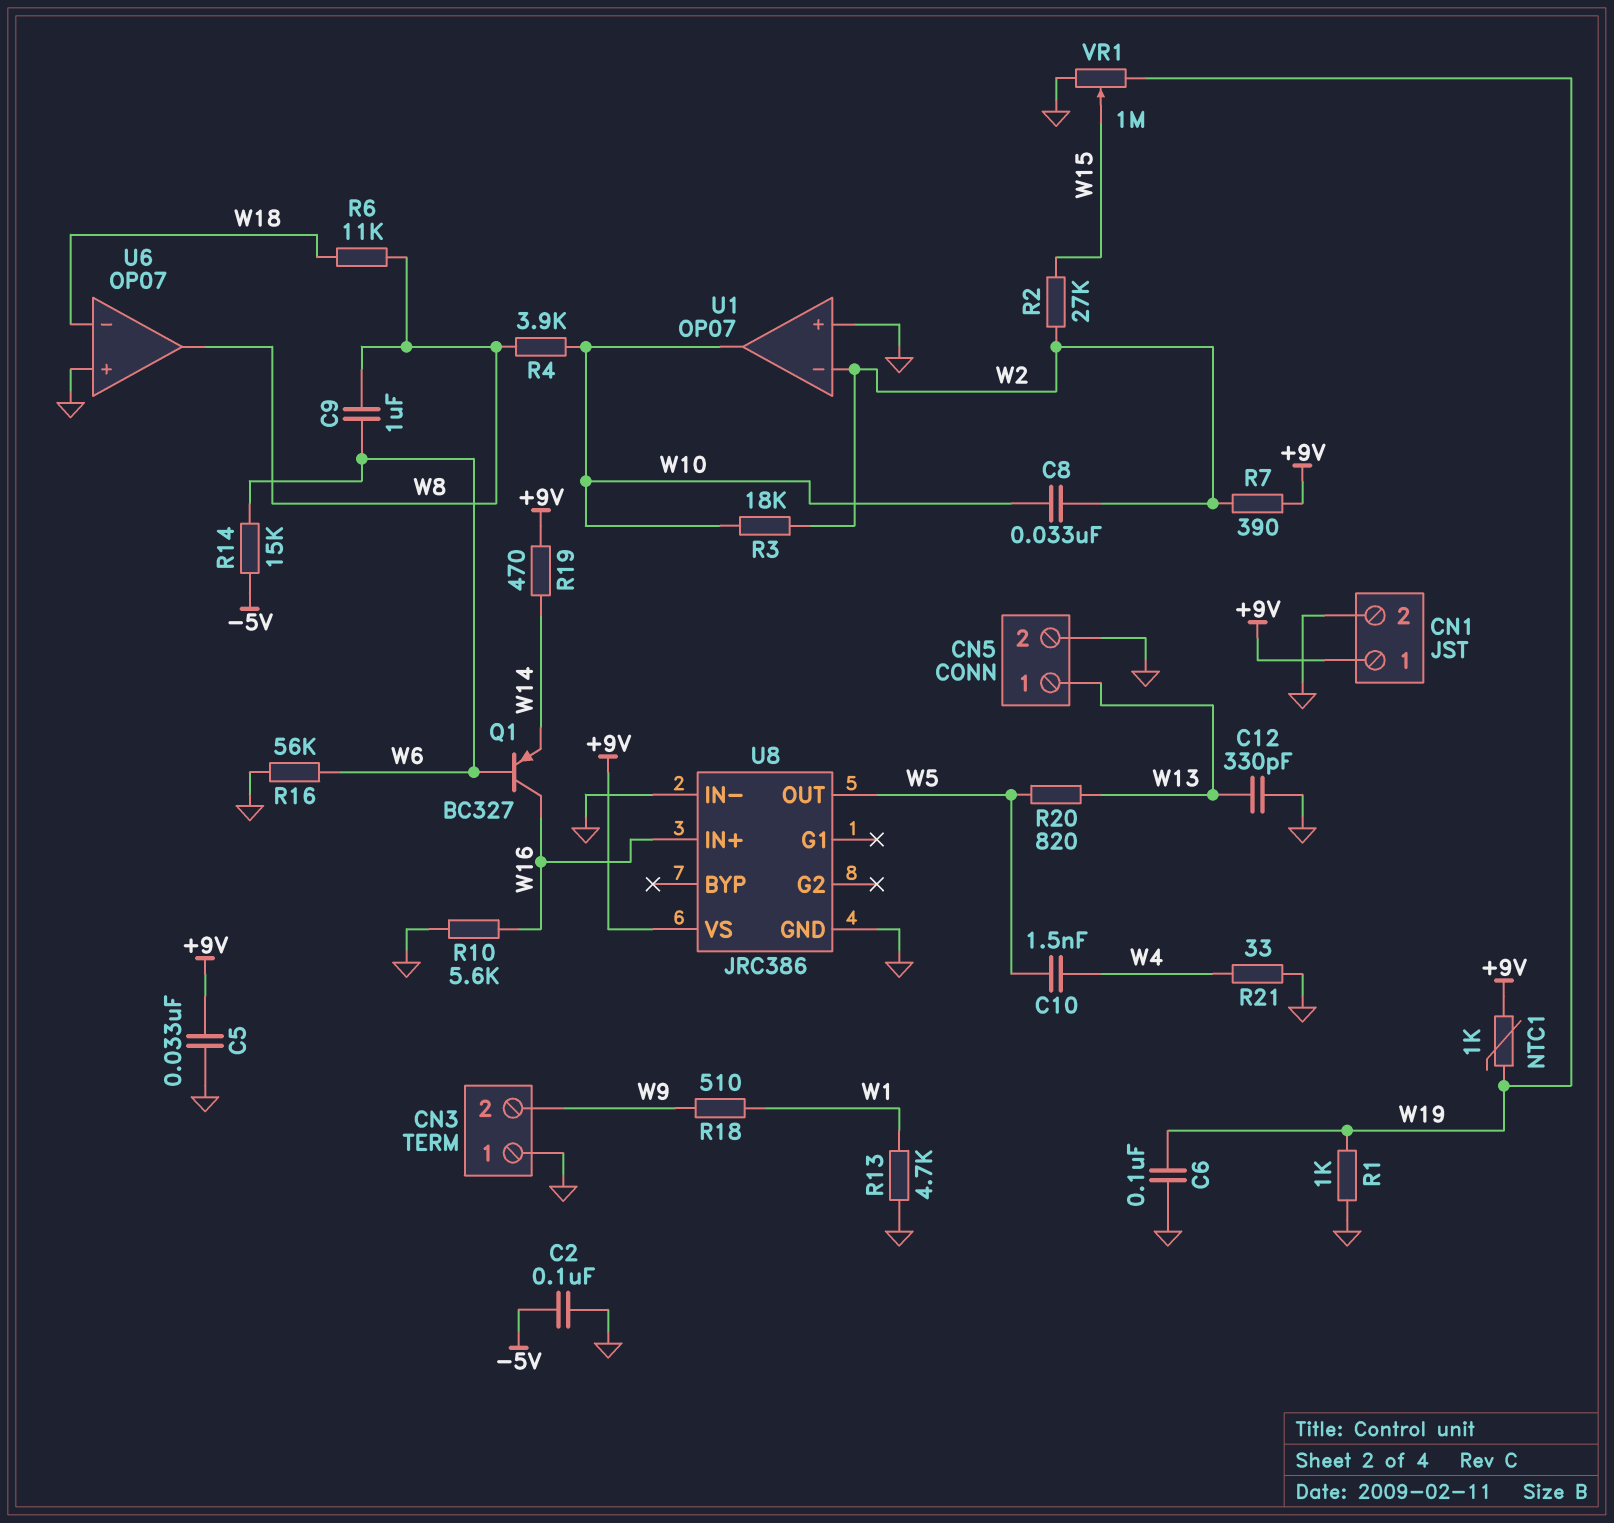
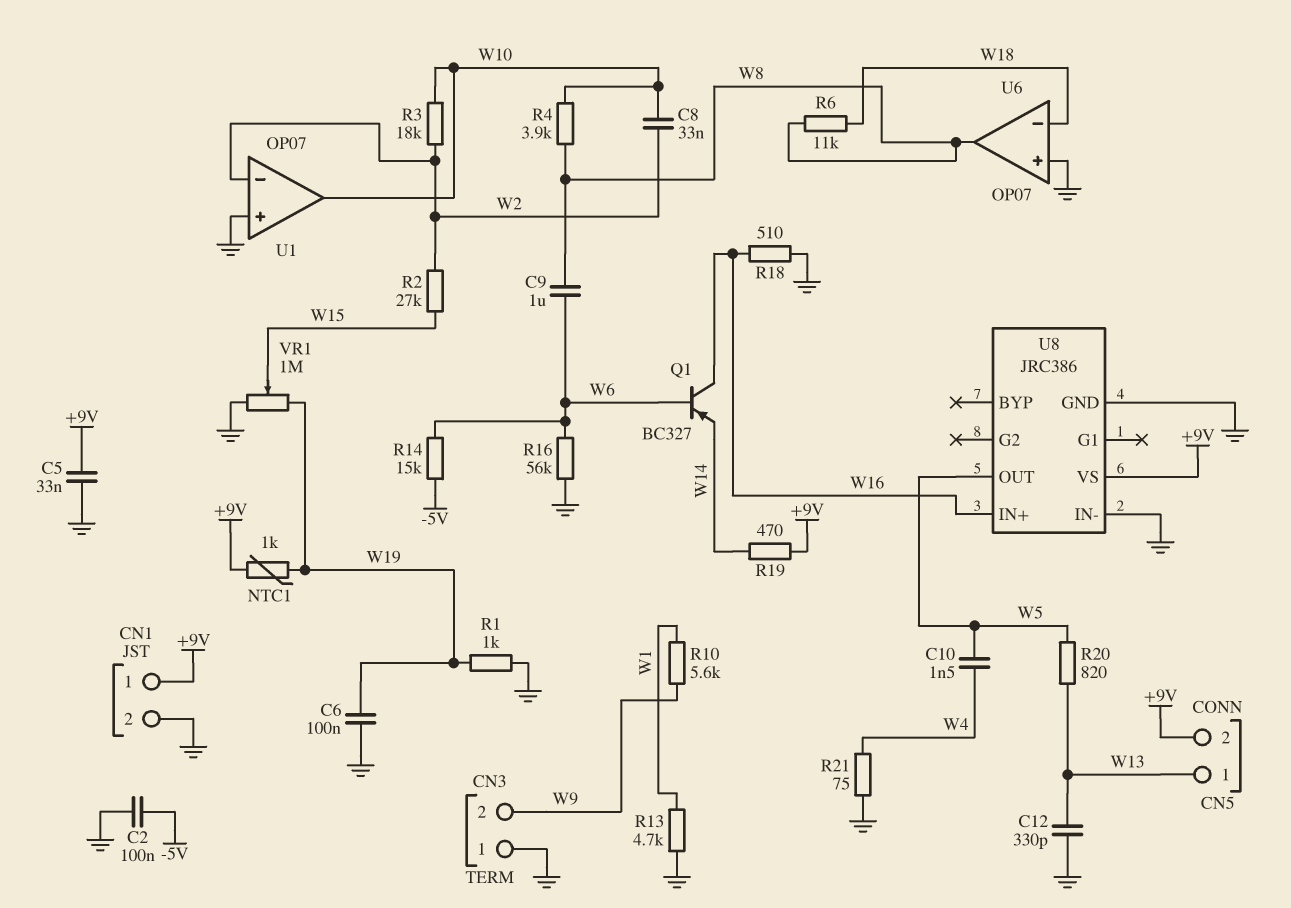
CN5 pin 2: GND -> +9V
R7: 390 (+9V, W2) -> none
R10: 5.6k (GND, W16) -> 5.6k (W1, W9)
R18: 510 (W1, W9) -> 510 (GND, W16)
R21: 33 (GND, W4) -> 75 (GND, W4)

